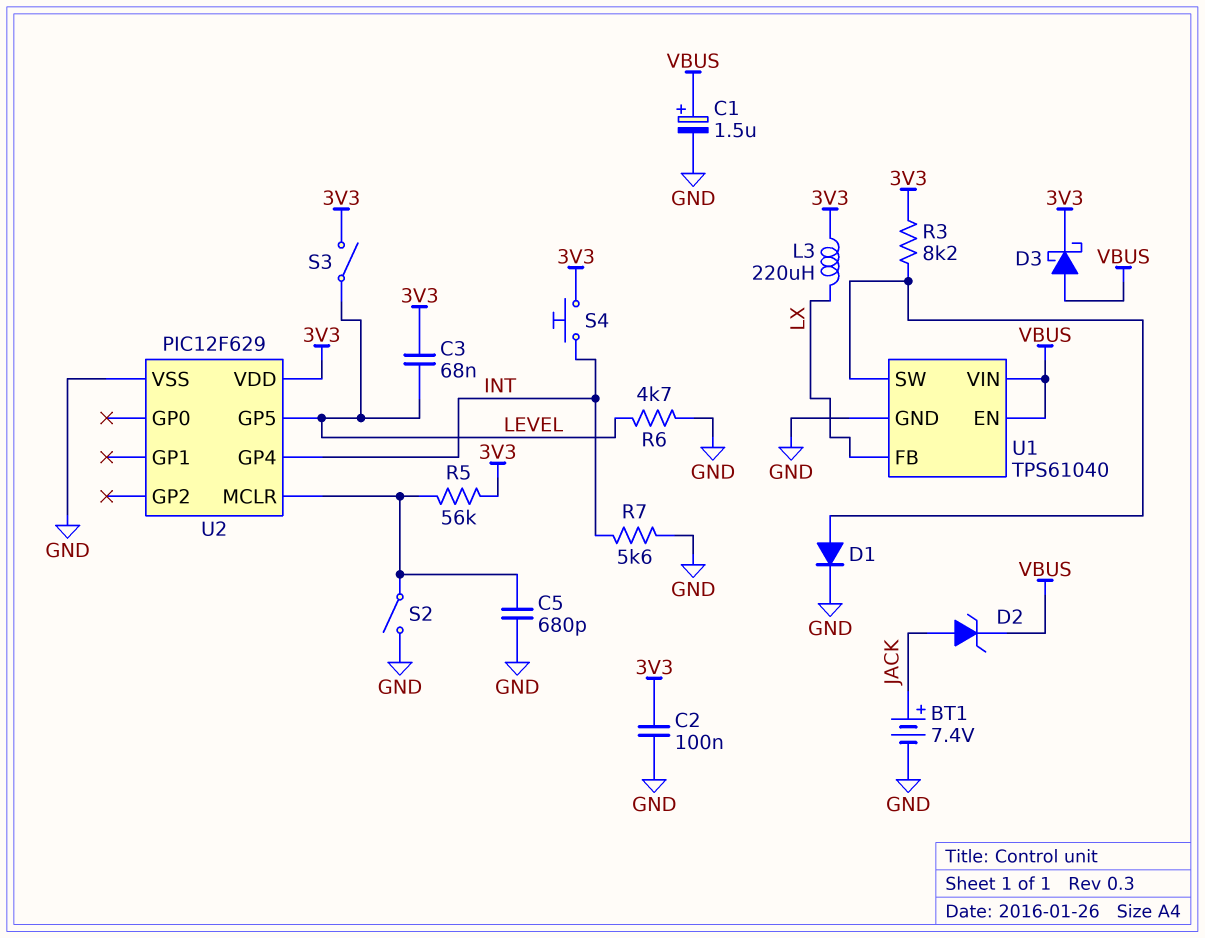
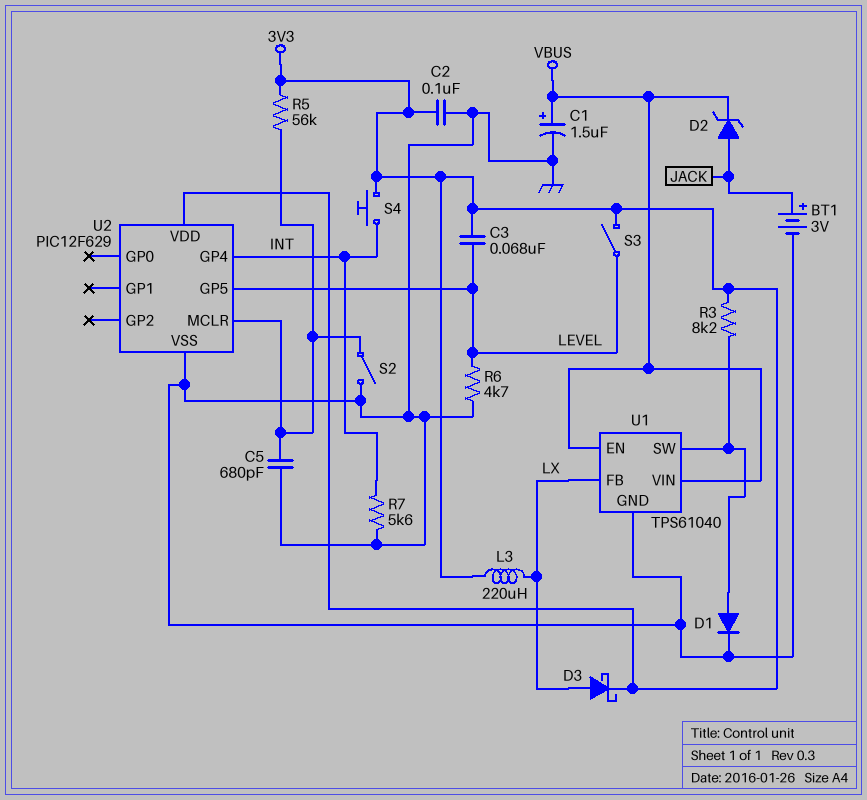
BT1: 7.4V (plus JACK, minus GND) -> 3V (plus JACK, minus GND)
D3: schottky (A VBUS, K 3V3) -> schottky (A LX, K 3V3)

